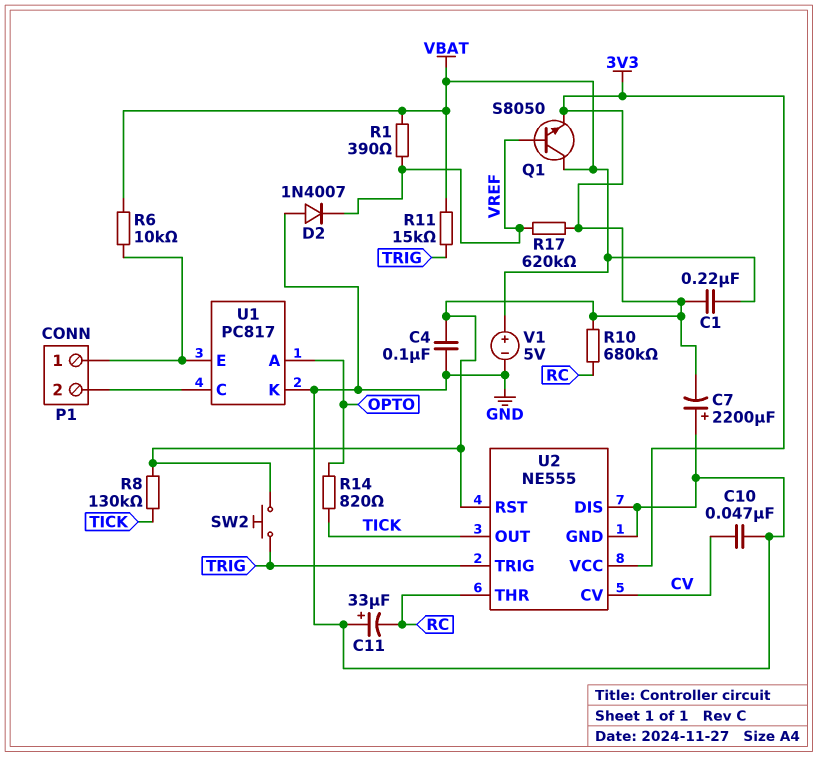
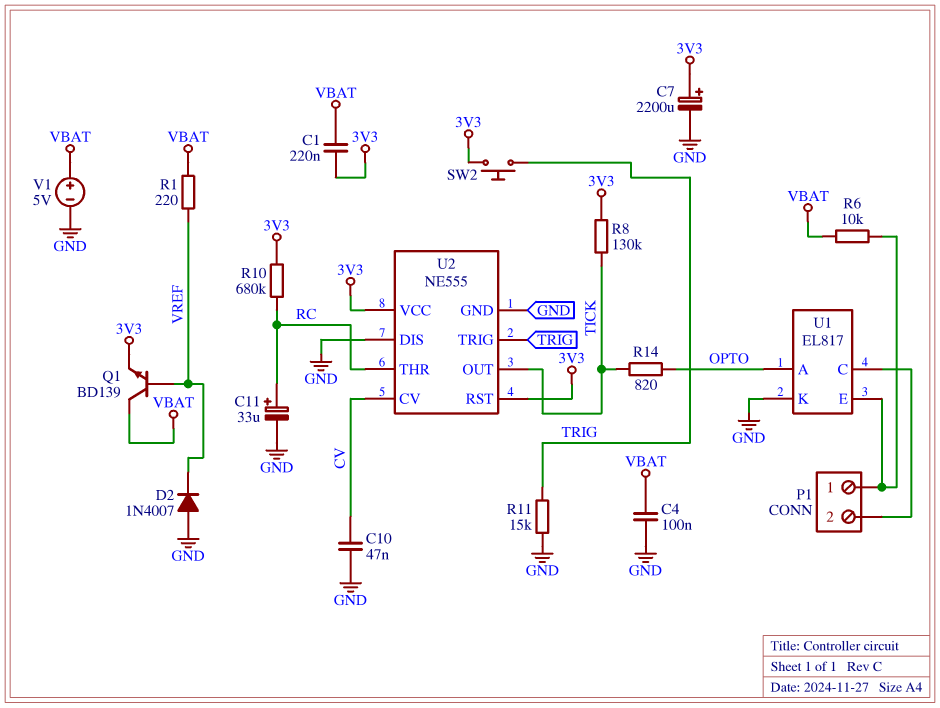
C4: 100nF (3V3, GND) -> 100nF (GND, VBAT)
C7: 2200uF (plus GND, minus 3V3) -> 2200uF (plus 3V3, minus GND)
C11: 33uF (plus GND, minus RC) -> 33uF (plus RC, minus GND)
Q1: NPN S8050 (B VREF, C VBAT, E 3V3) -> NPN BD139 (B VREF, C VBAT, E 3V3)
R1: 390 (VBAT, VREF) -> 220 (VBAT, VREF)
R11: 15k (TRIG, VBAT) -> 15k (GND, TRIG)
R17: 620k (3V3, VREF) -> none
U1: PC817 -> EL817

